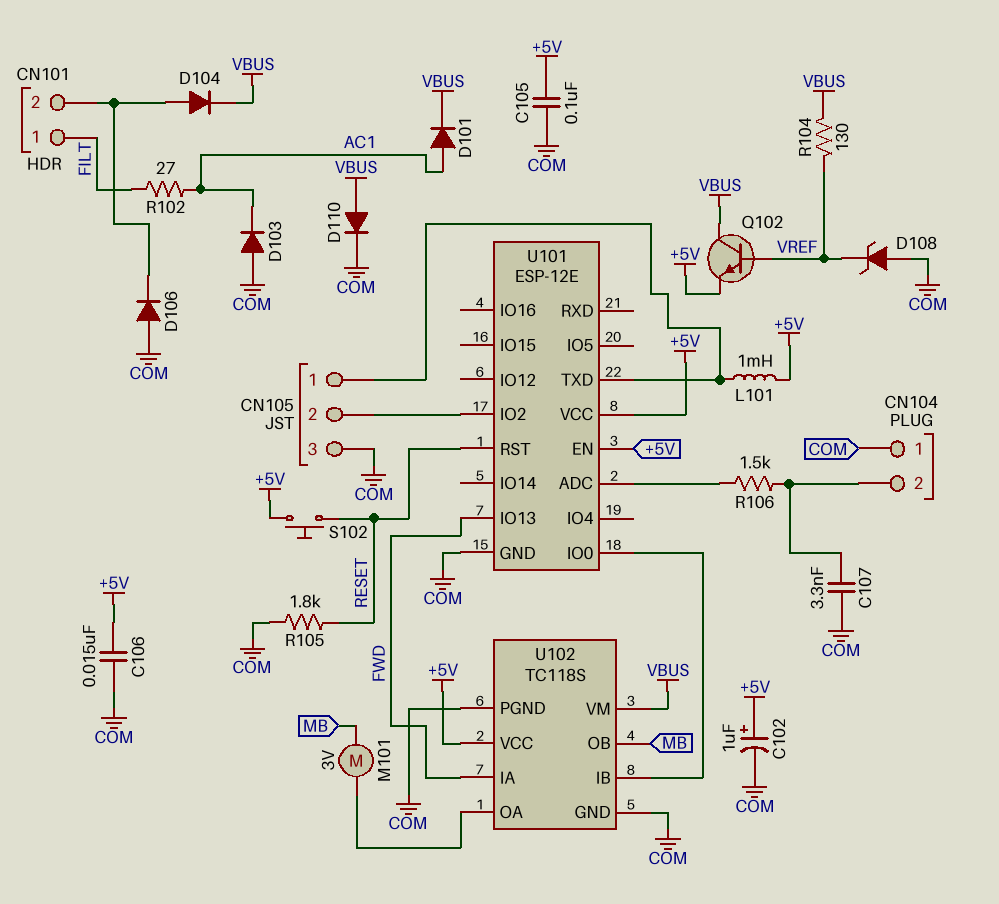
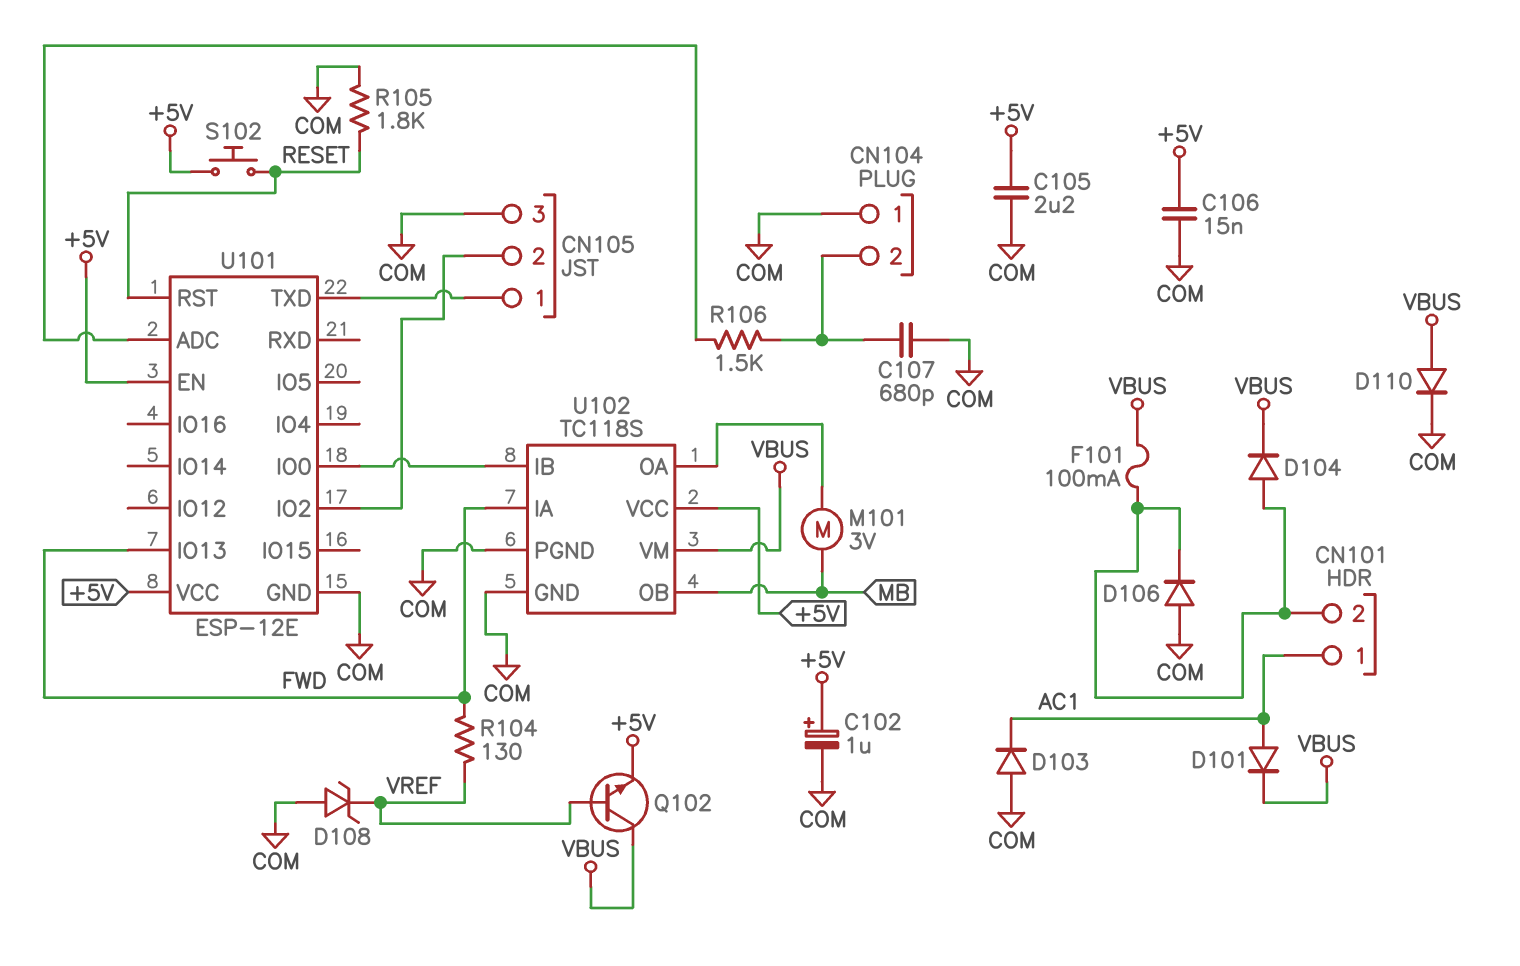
C105: 100nF (+5V, COM) -> 2.2uF (+5V, COM)
C107: 3.3nF (CN104/2, COM) -> 680pF (CN104/2, COM)
CN101 pin 1: FILT -> AC1
F101: none -> 100mA (CN101/2, VBUS)
L101: 1mH (+5V, CN105/1) -> none
R102: 27 (AC1, FILT) -> none
R104: 130 (VBUS, VREF) -> 130 (FWD, VREF)

